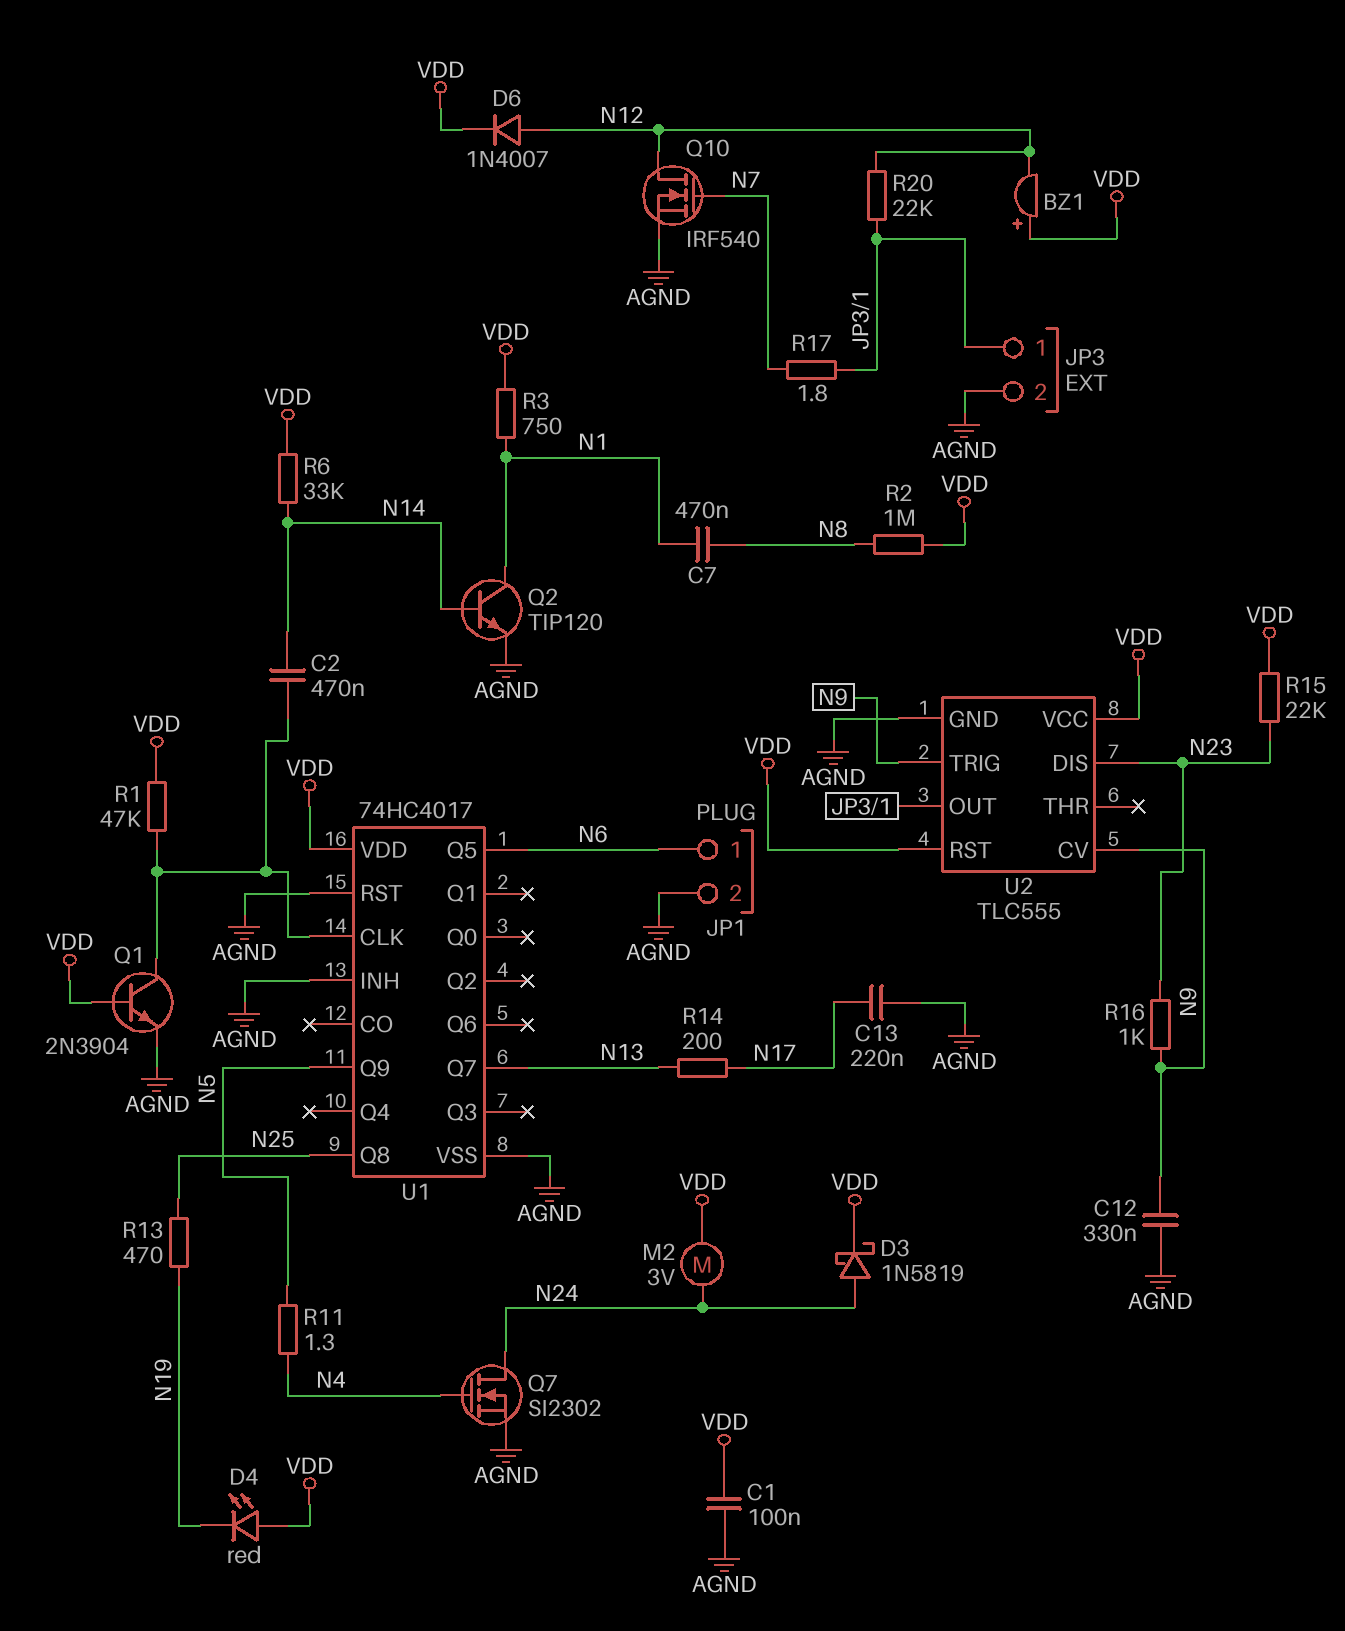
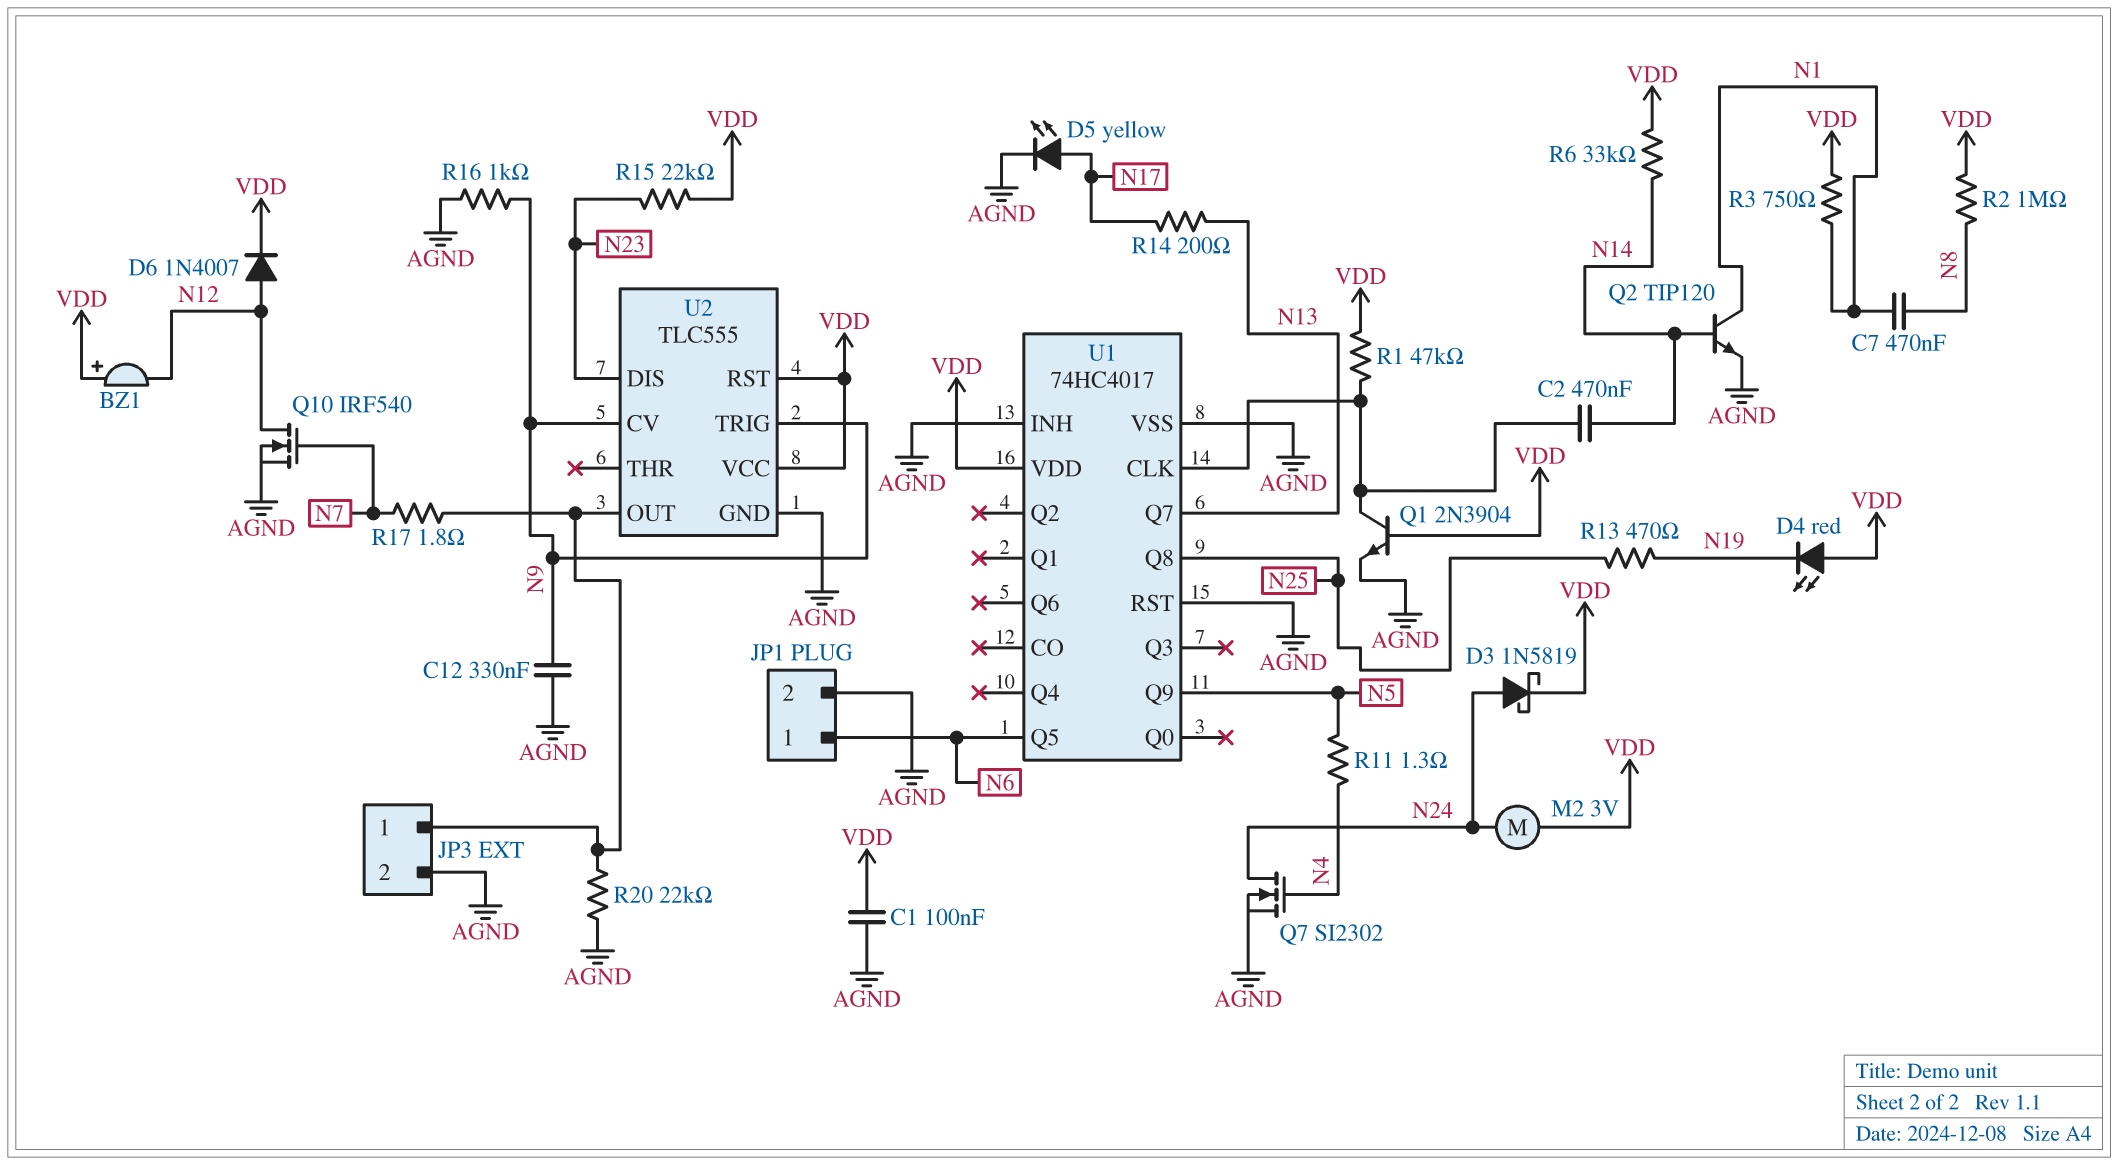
C13: 220nF (AGND, N17) -> none
D5: none -> LED yellow (A N17, K AGND)
R16: 1k (N9, N23) -> 1k (AGND, N9)
R20: 22k (JP3/1, N12) -> 22k (AGND, JP3/1)

